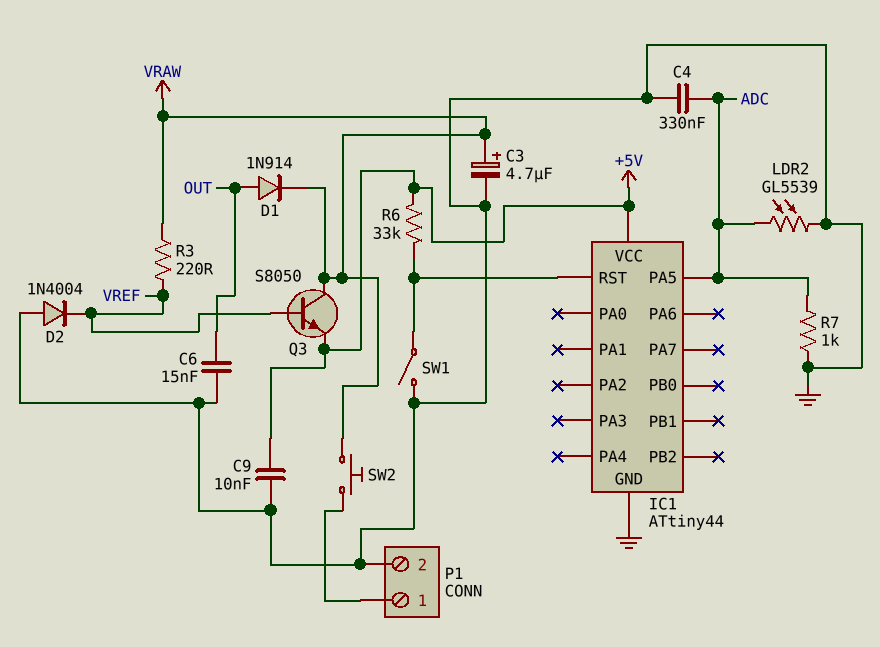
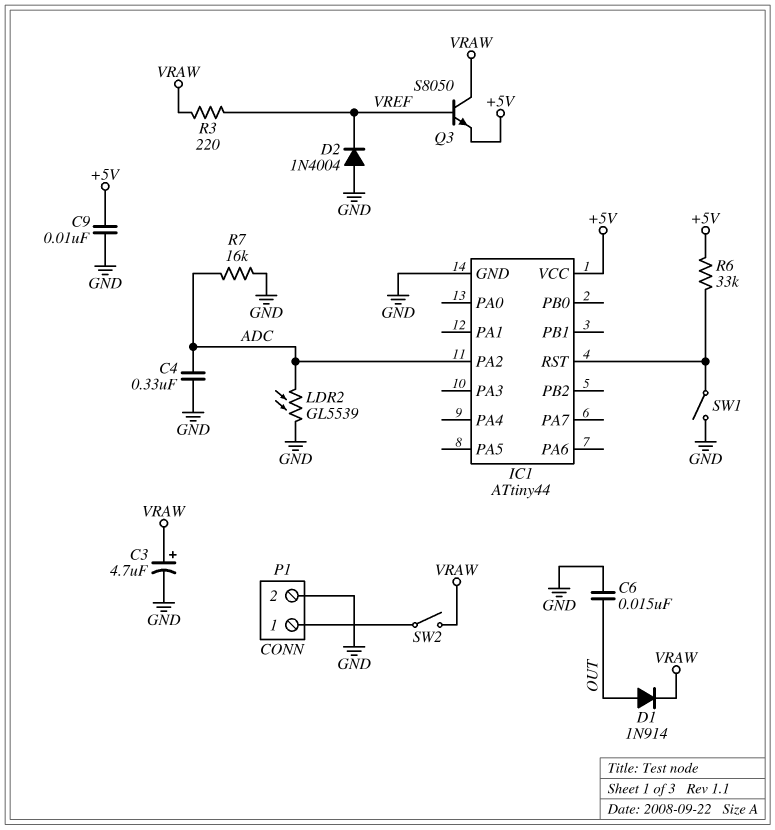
IC1 pin PA2: none -> ADC
IC1 pin PA5: ADC -> none
R7: 1k (ADC, GND) -> 16k (ADC, GND)
SW2: button (P1/1, VRAW) -> switch (P1/1, VRAW)

